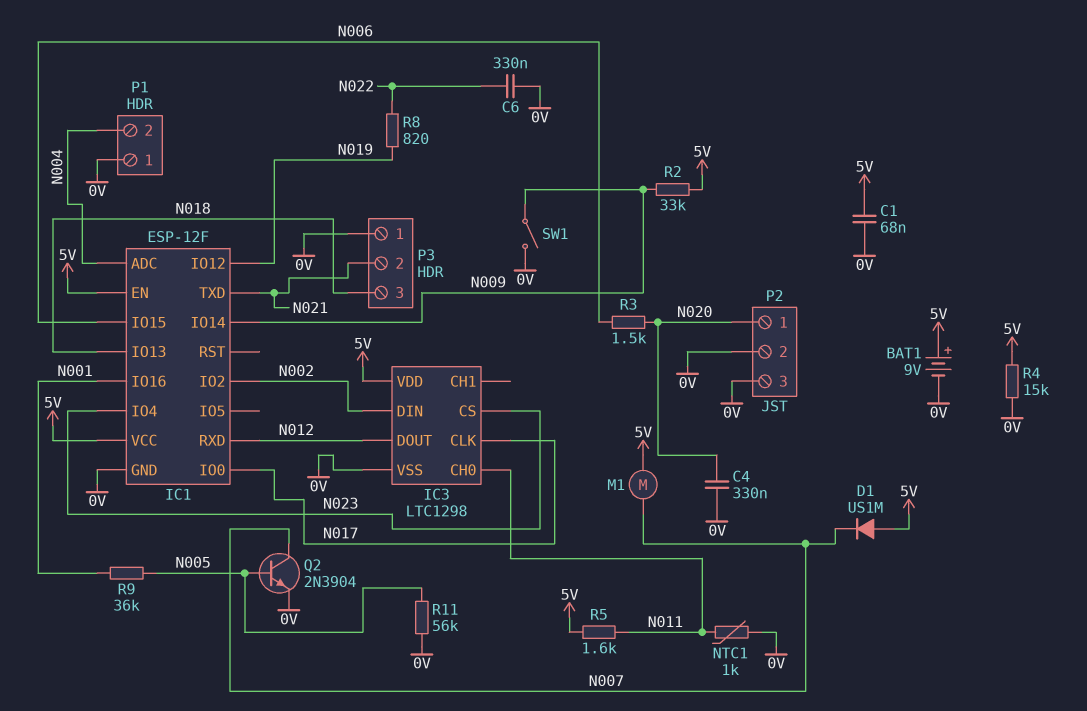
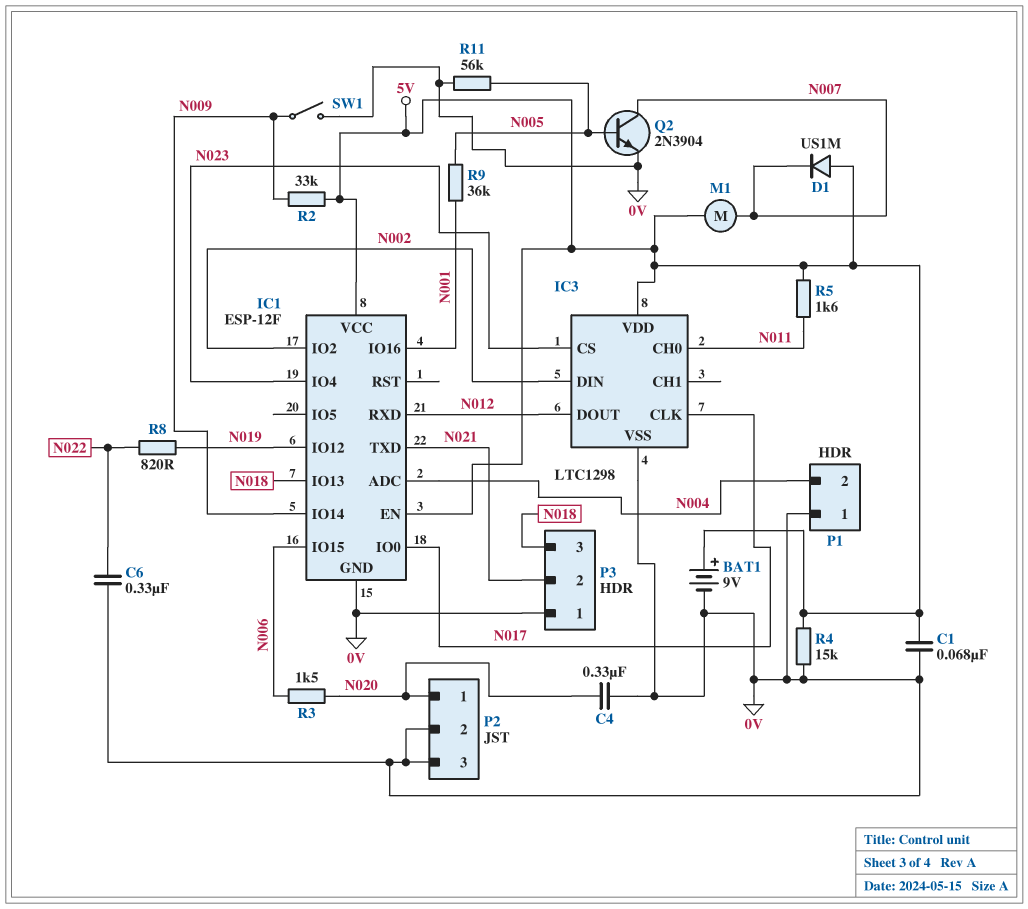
NTC1: 1k (0V, N011) -> none

